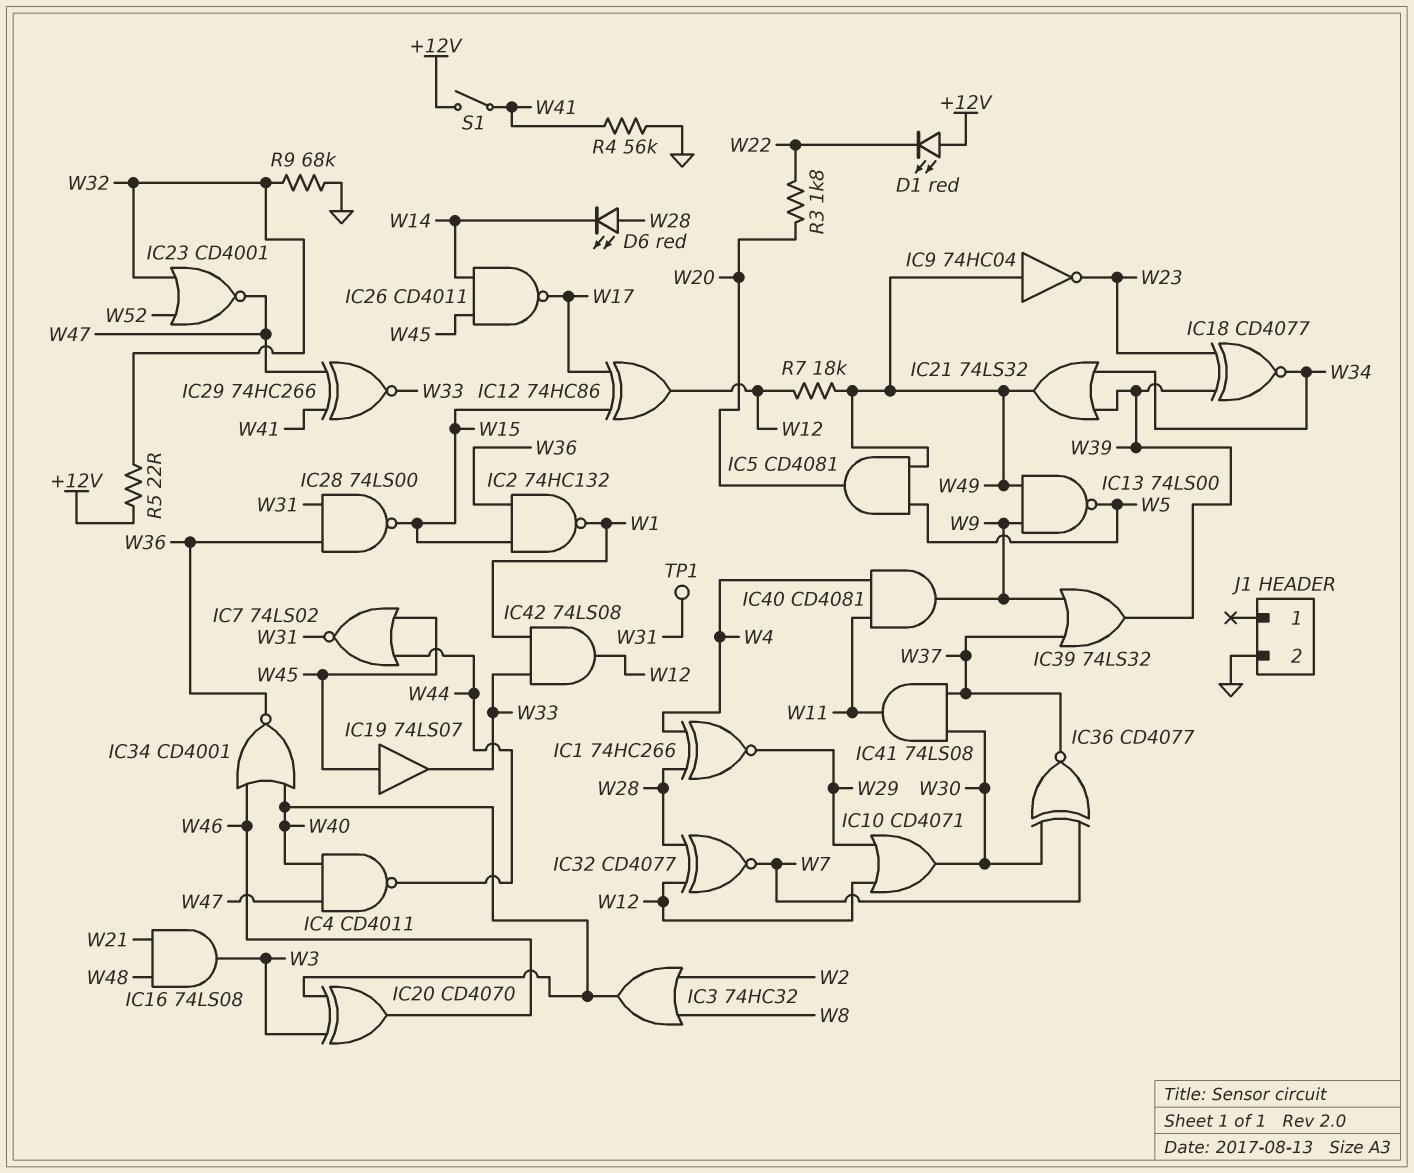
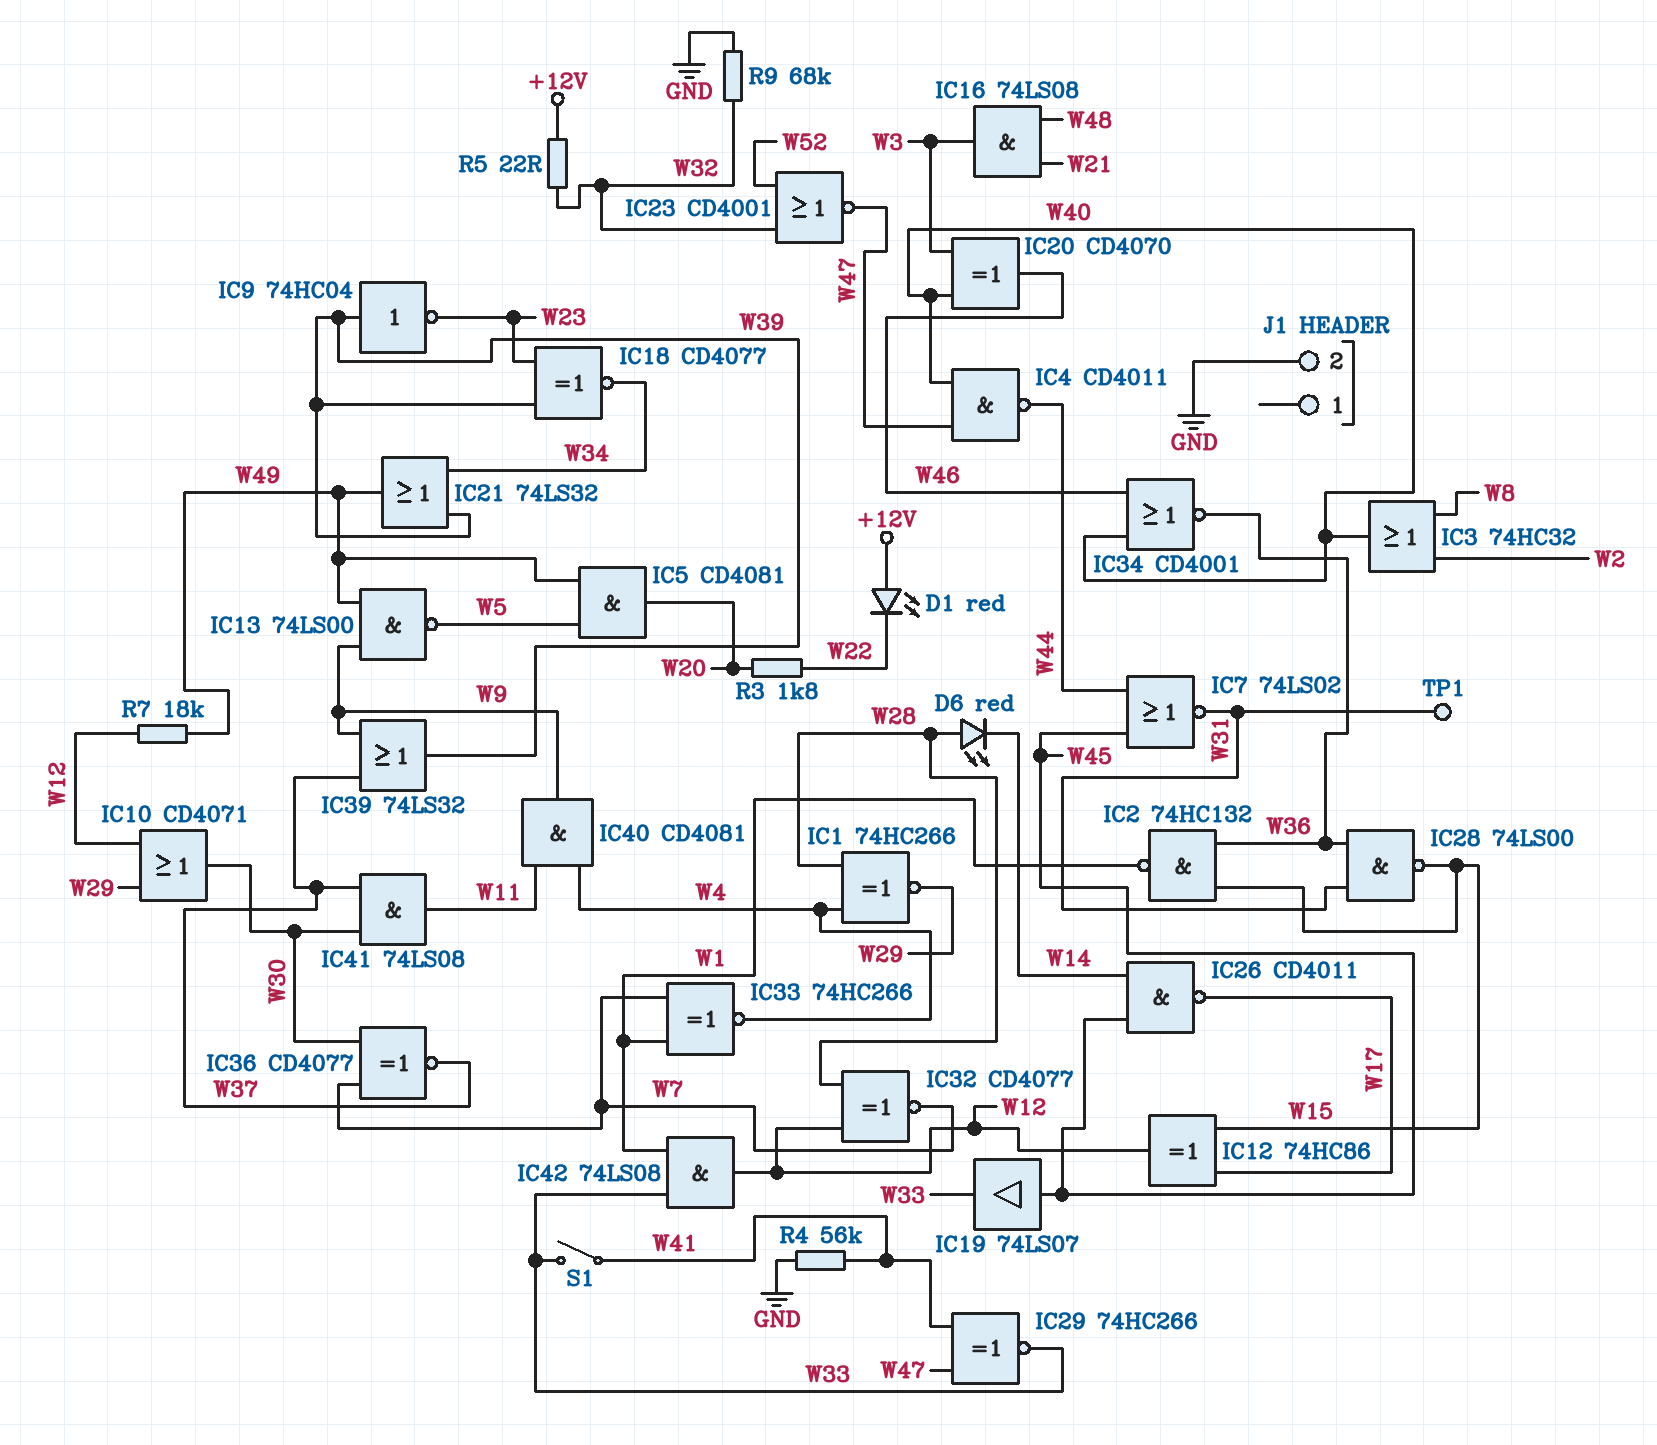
IC9: NOT 74HC04 (in W49, out W23) -> NOT 74HC04 (in W39, out W23)
IC33: none -> XNOR 74HC266 (in W1, in W7, out W4)
S1: switch (+12V, W41) -> switch (W33, W41)

